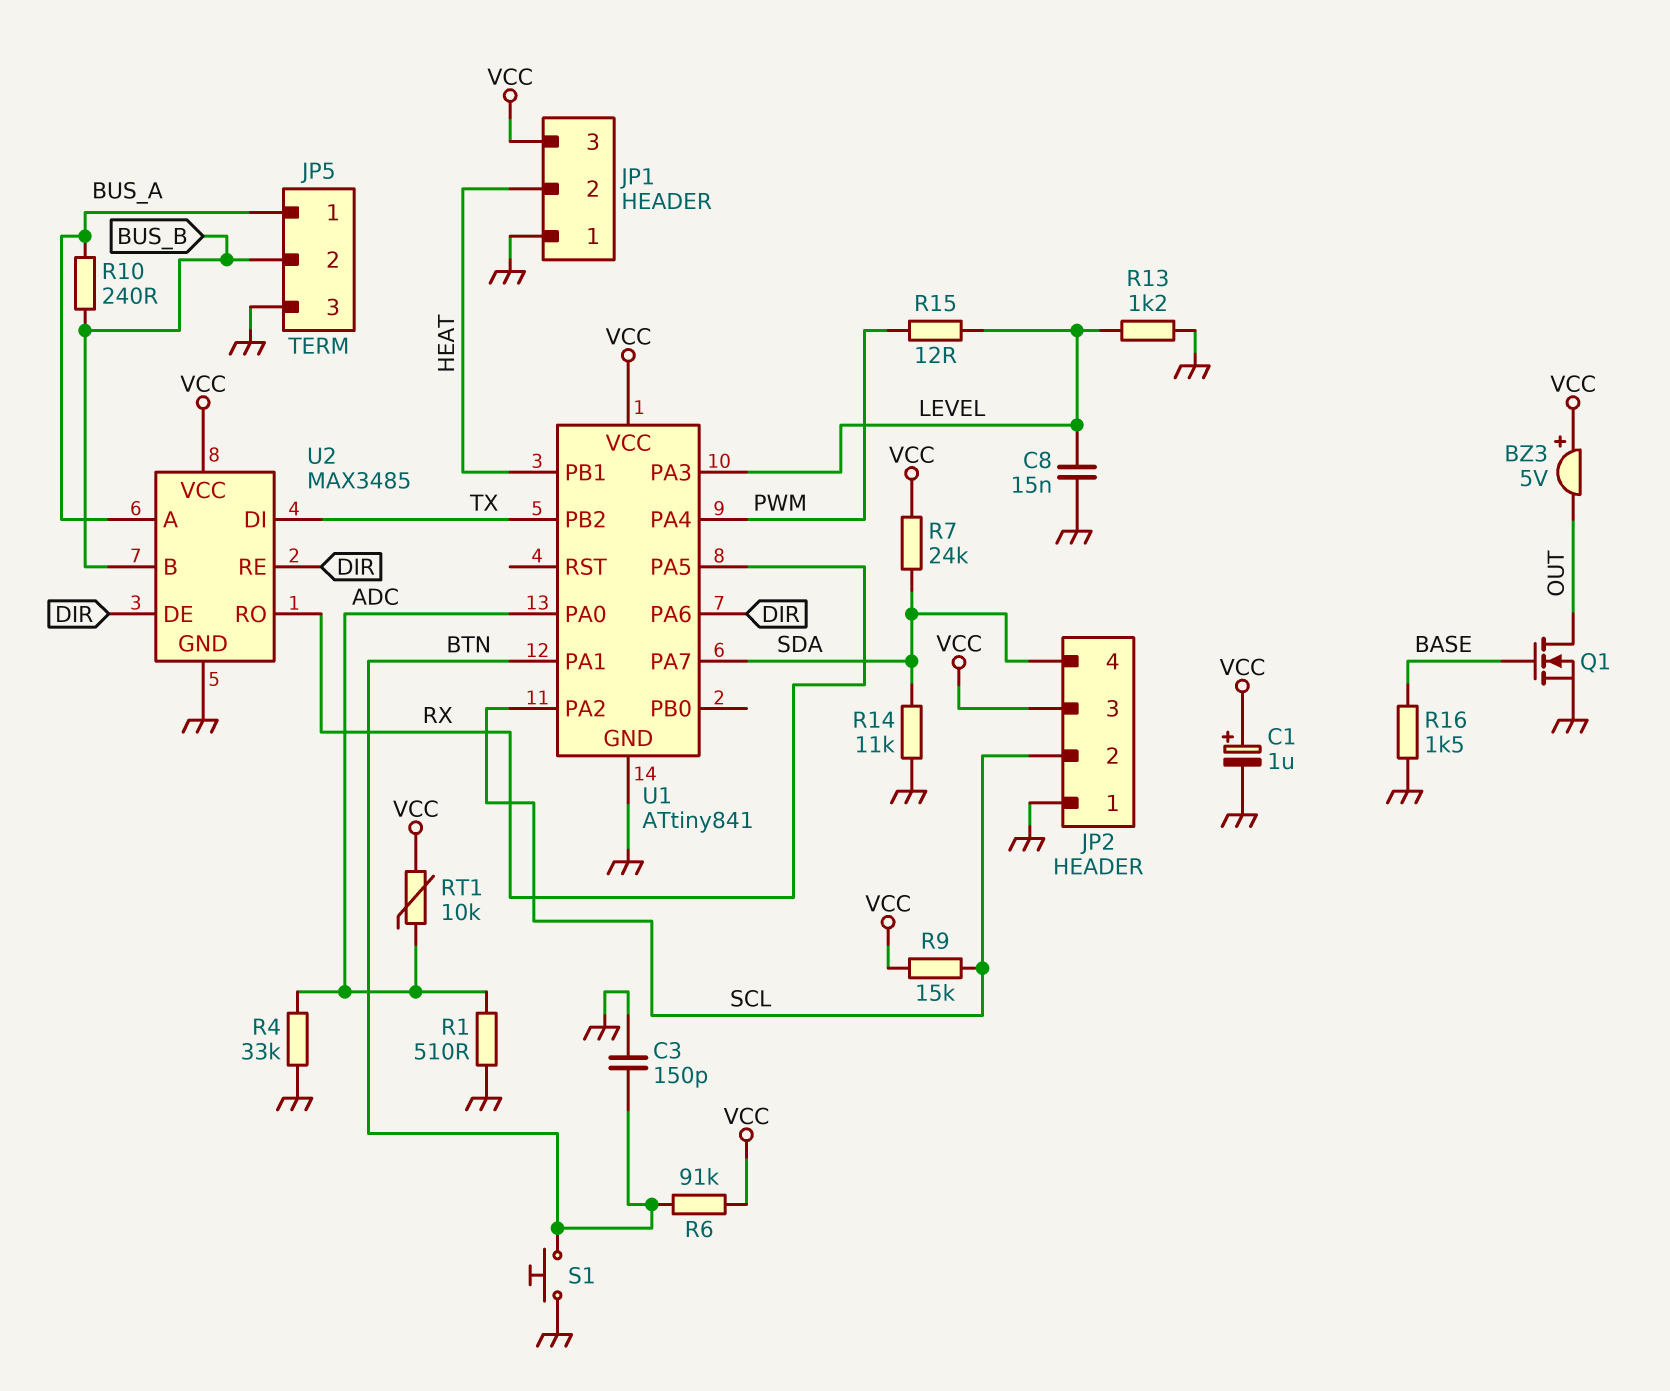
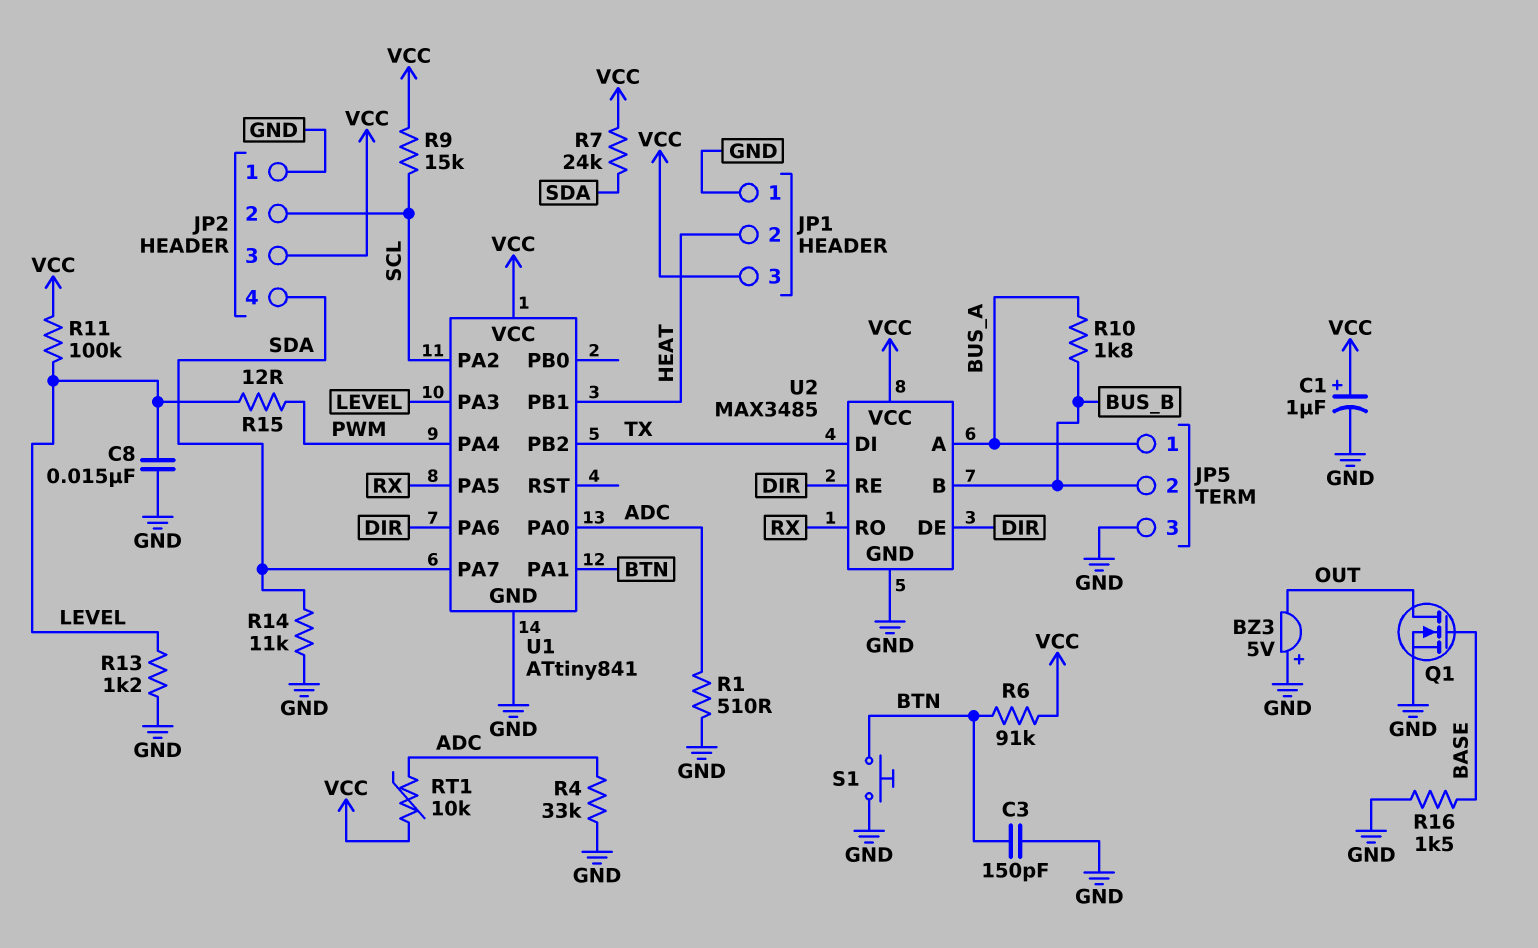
BZ3: buzzer 5V (plus VCC, minus OUT) -> buzzer 5V (plus GND, minus OUT)
R10: 240 (BUS_A, BUS_B) -> 1.8k (BUS_A, BUS_B)
R11: none -> 100k (LEVEL, VCC)

